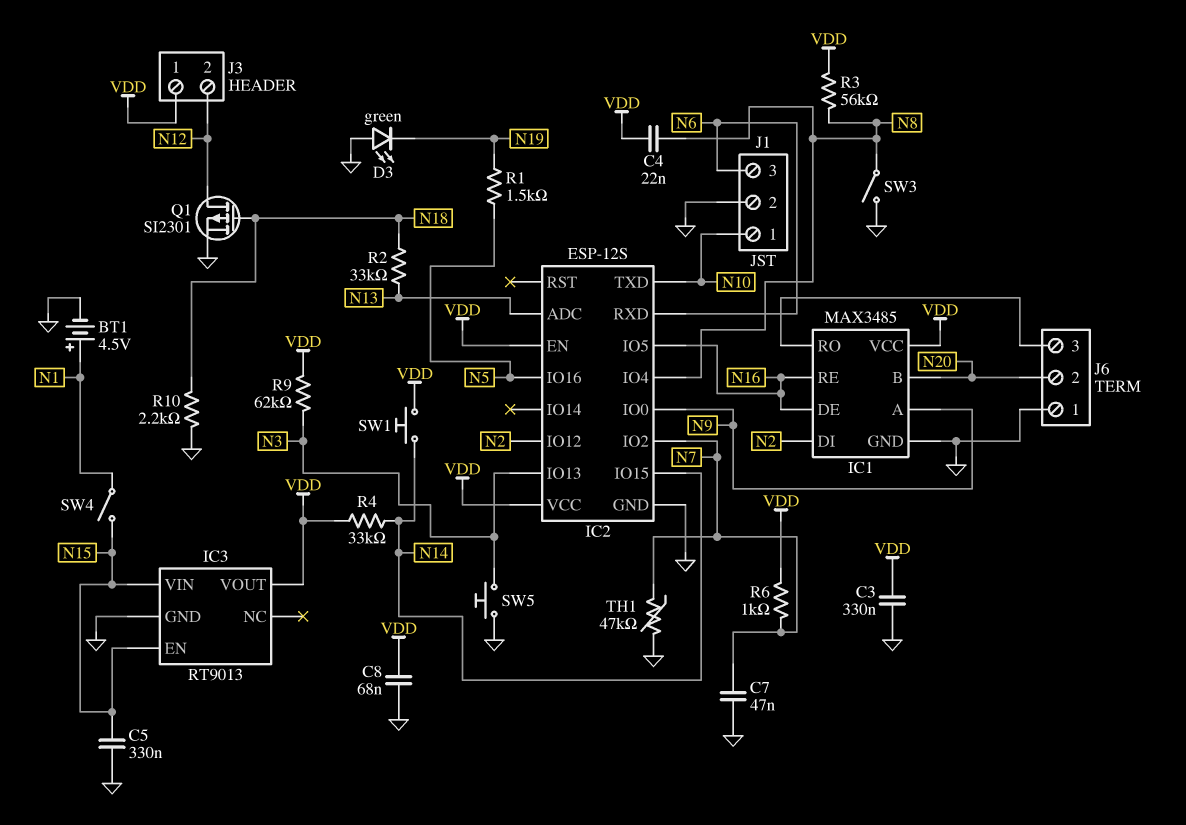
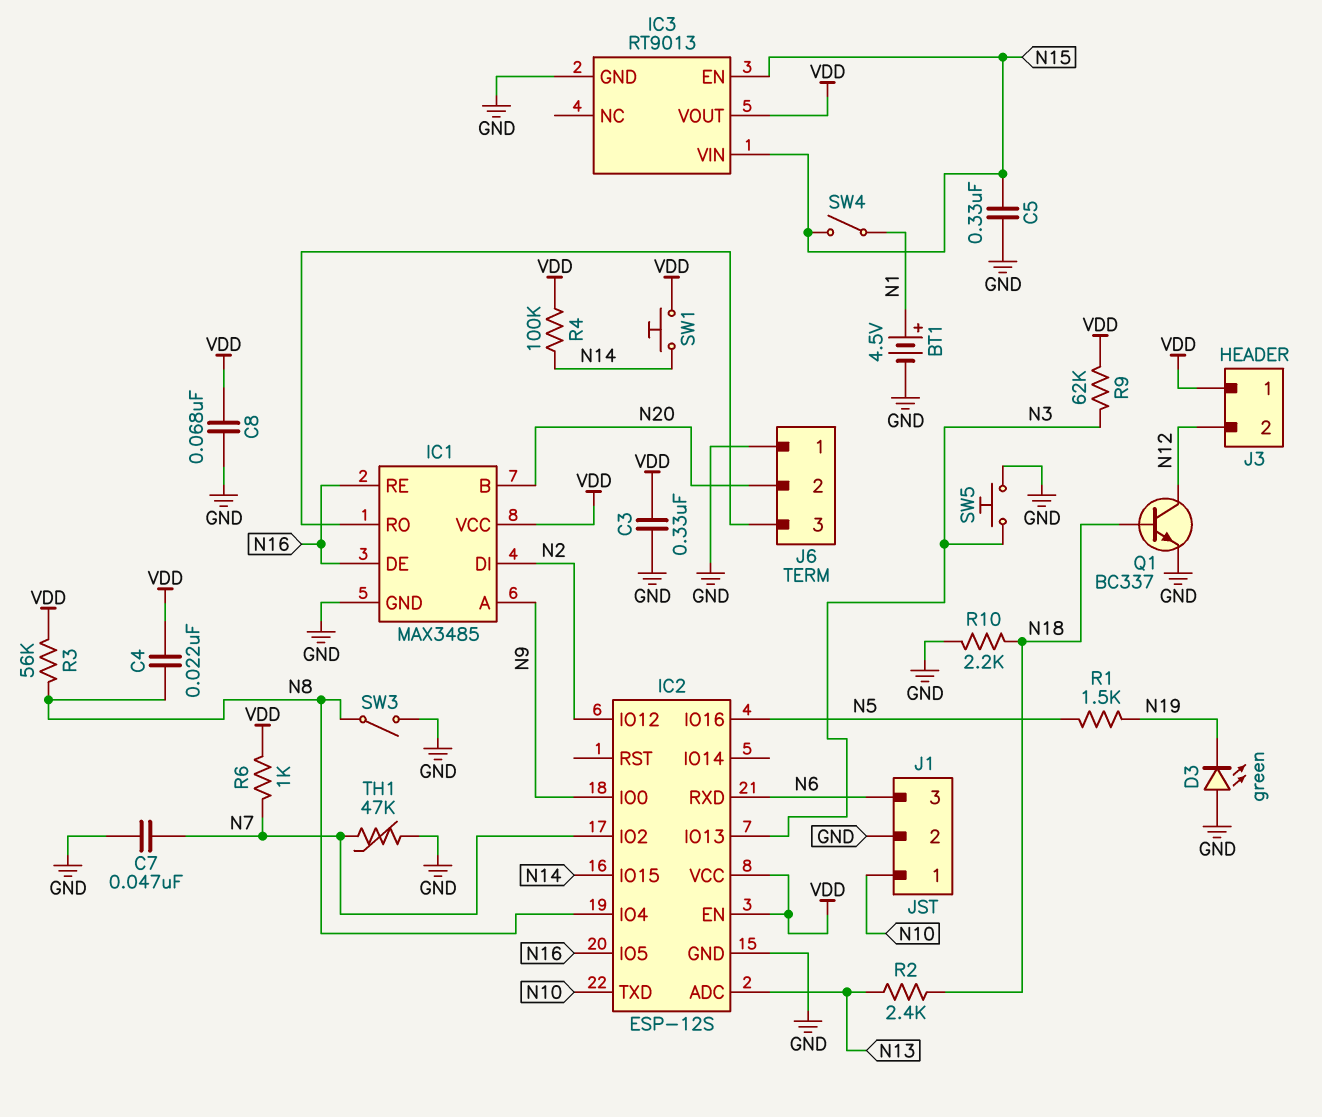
Q1: PMOS SI2301 (G N18, D N12, S GND) -> NPN BC337 (B N18, C N12, E GND)
R2: 33k (N13, N18) -> 2.4k (N13, N18)
R4: 33k (N14, VDD) -> 100k (N14, VDD)

